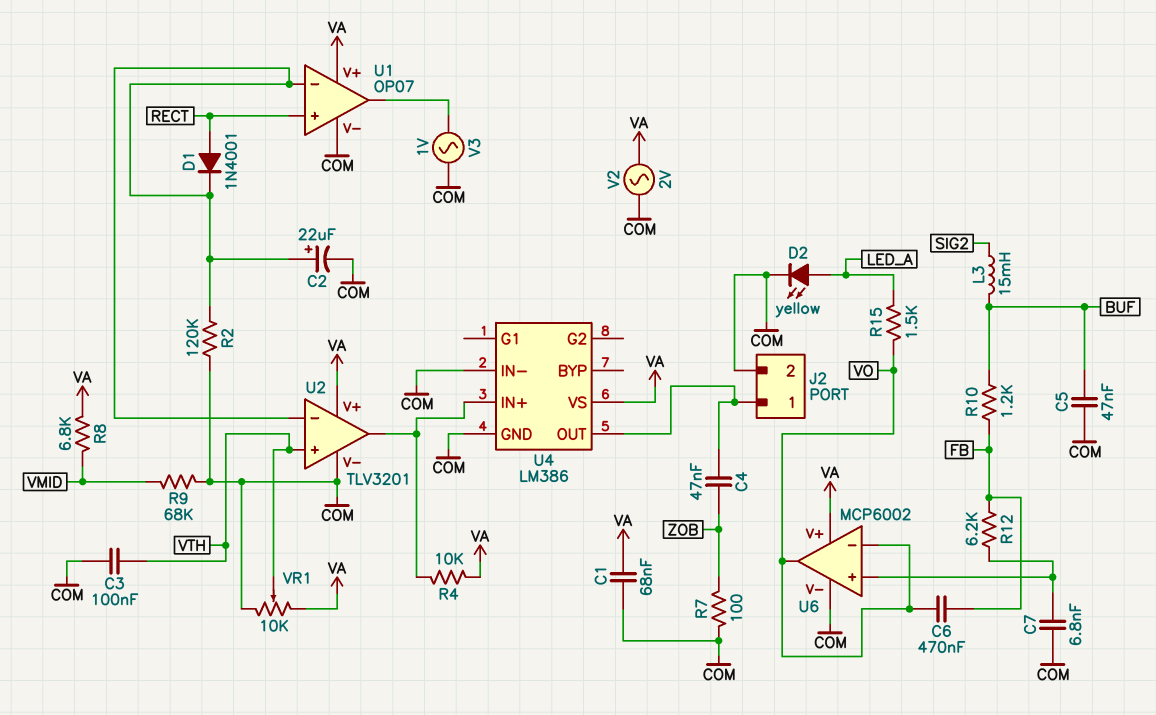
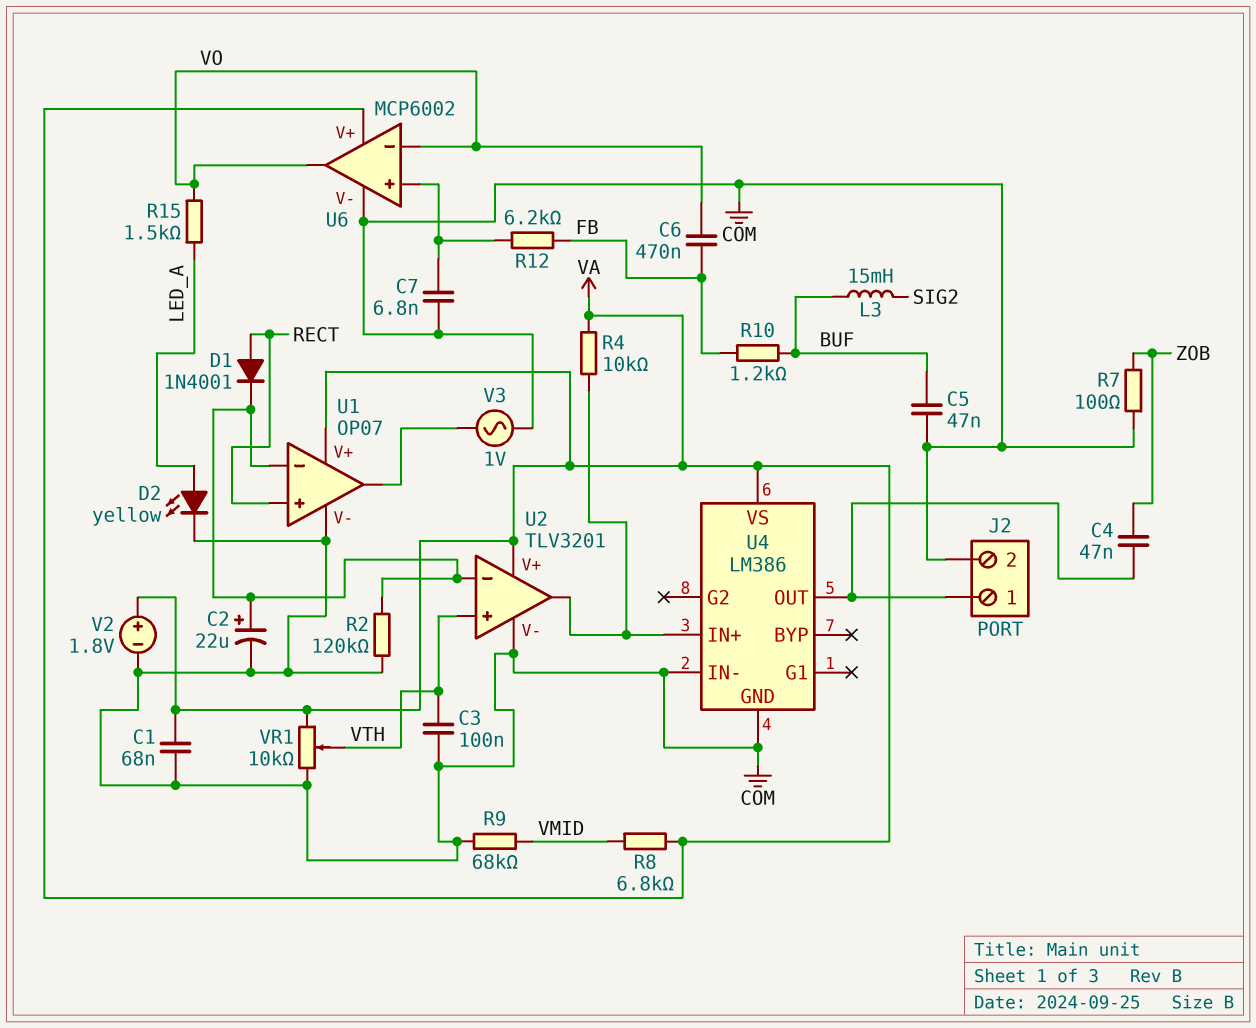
V2: AC 2V (COM, VA) -> 1.8V (plus VA, minus COM)

